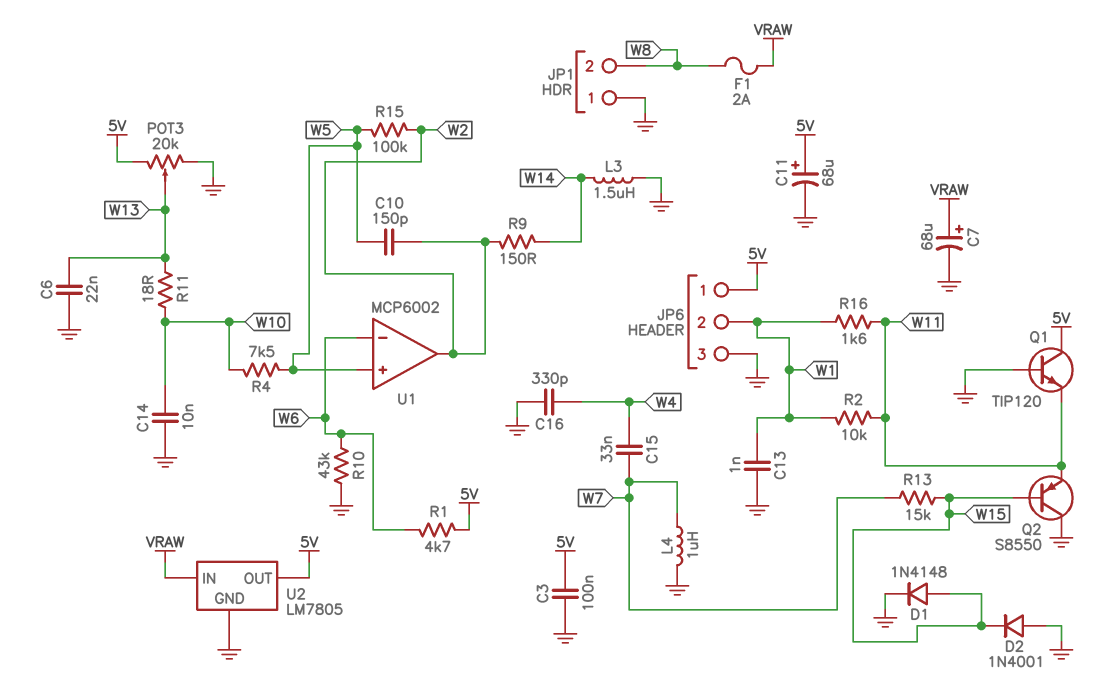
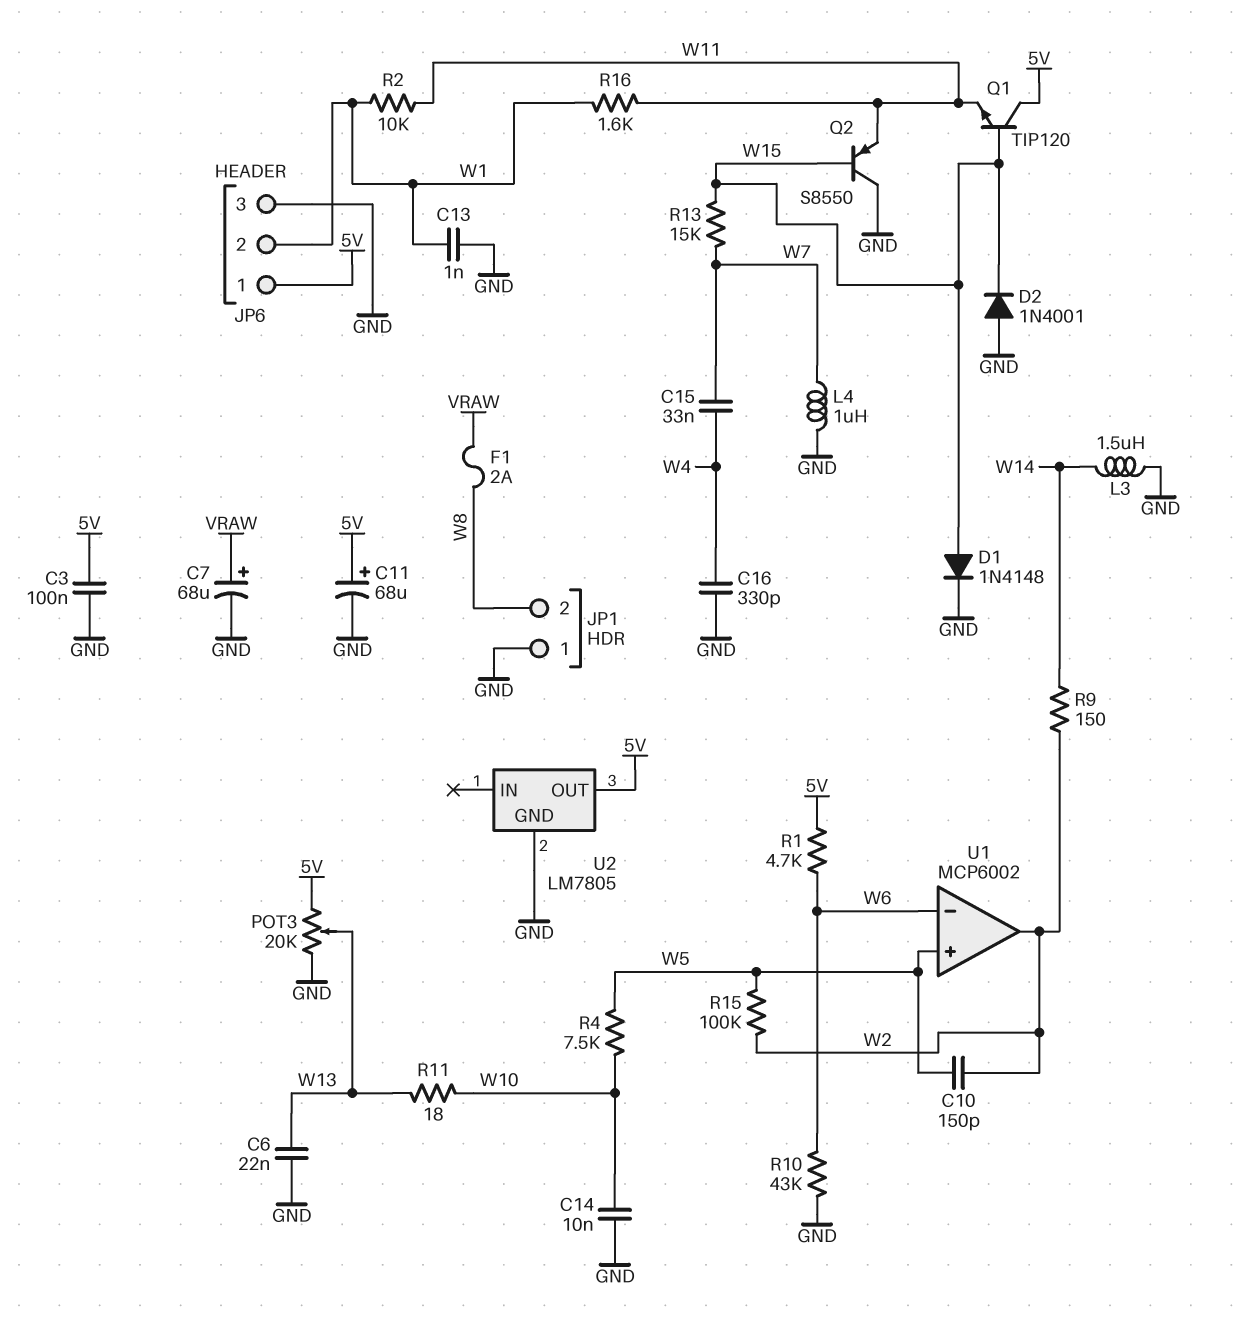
Q1: NPN TIP120 (B GND, C 5V, E W11) -> NPN TIP120 (B W15, C 5V, E W11)
U2 pin IN: VRAW -> none

